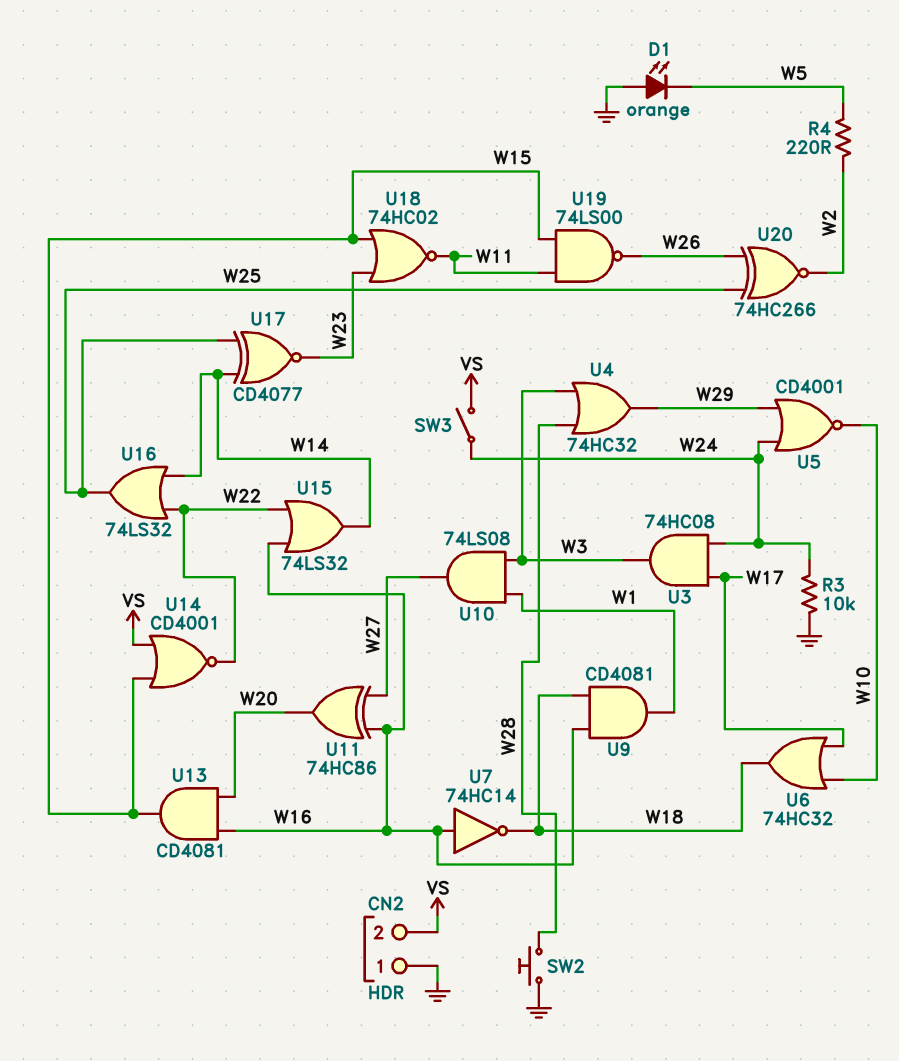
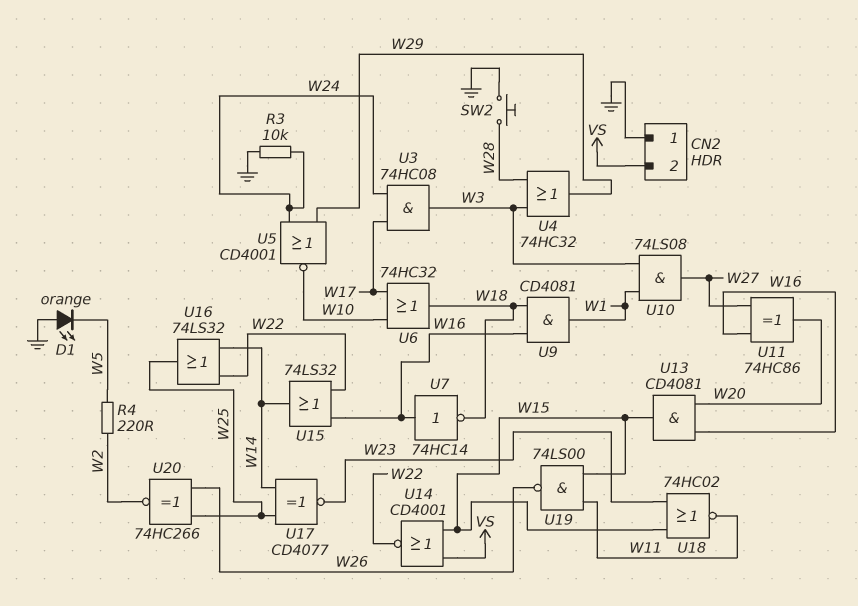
SW3: switch (VS, W24) -> none

